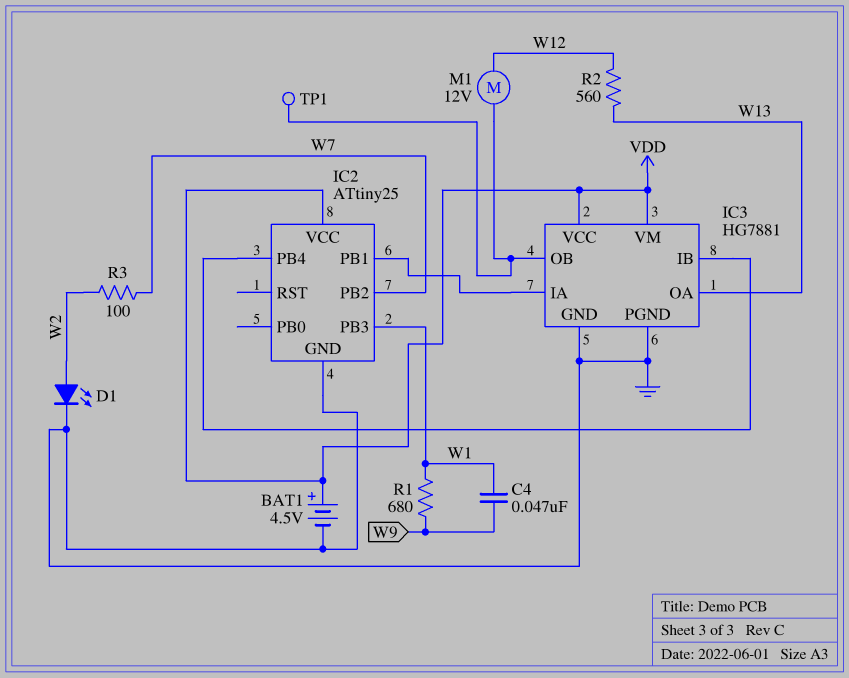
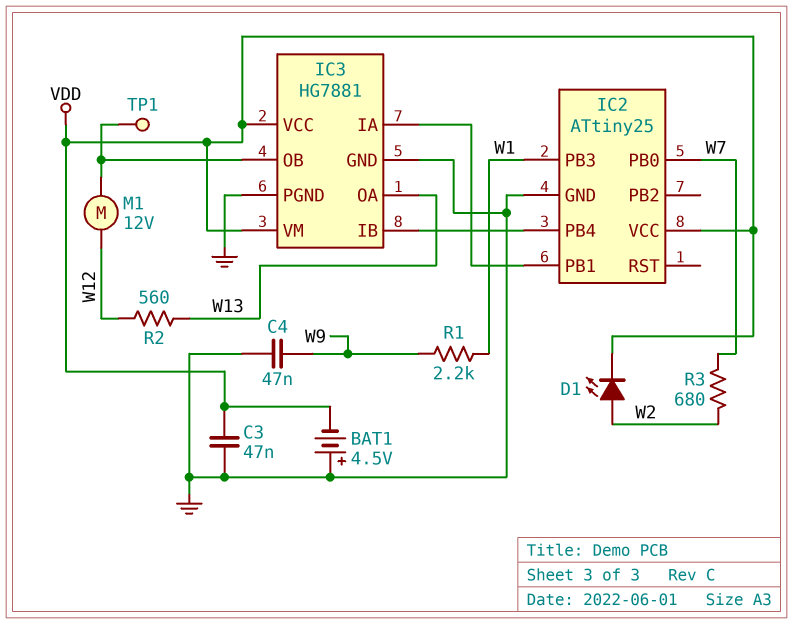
BAT1: 4.5V (plus VDD, minus GND) -> 4.5V (plus GND, minus VDD)
C3: none -> 47nF (GND, VDD)
C4: 47nF (W1, W9) -> 47nF (GND, W9)
D1: LED (A W2, K GND) -> LED (A W2, K VDD)
IC2 pin PB0: none -> W7
IC2 pin PB2: W7 -> none
R1: 680 (W1, W9) -> 2.2k (W1, W9)
R3: 100 (W2, W7) -> 680 (W2, W7)

